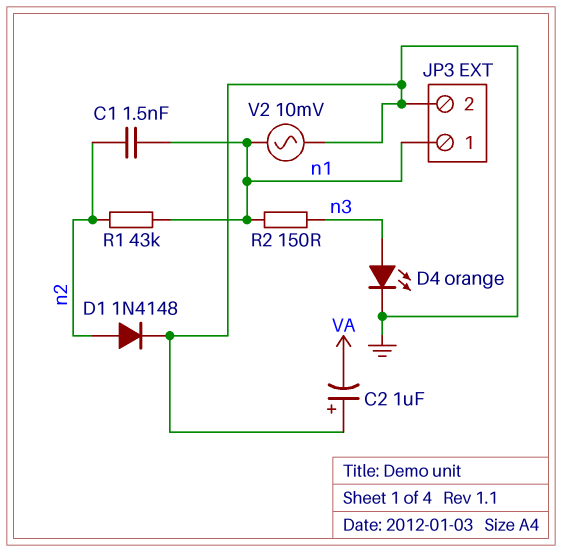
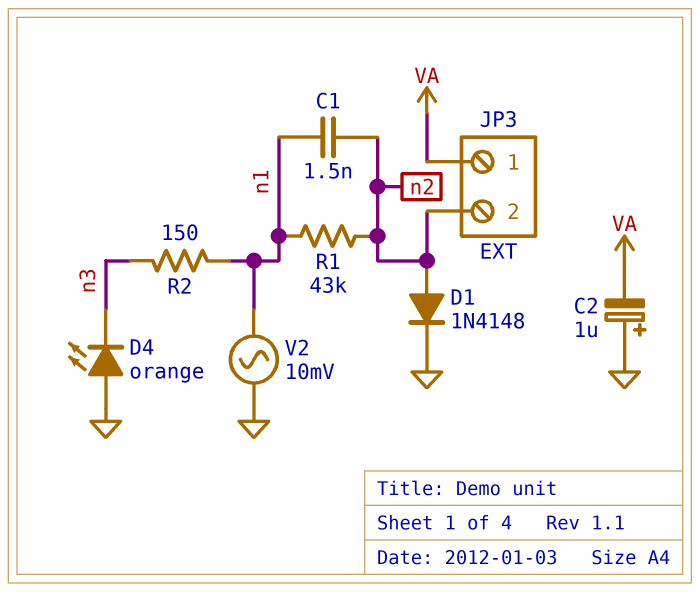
D4: LED orange (A n3, K GND) -> LED orange (A GND, K n3)
JP3 pin 1: n1 -> VA
JP3 pin 2: GND -> n2

